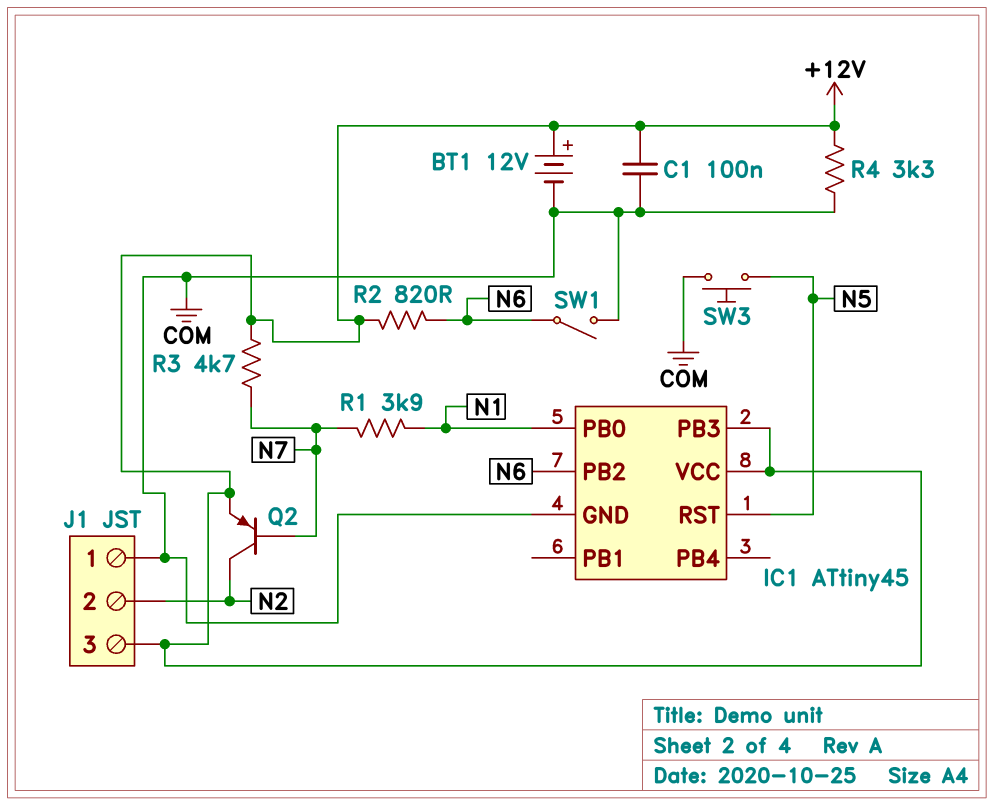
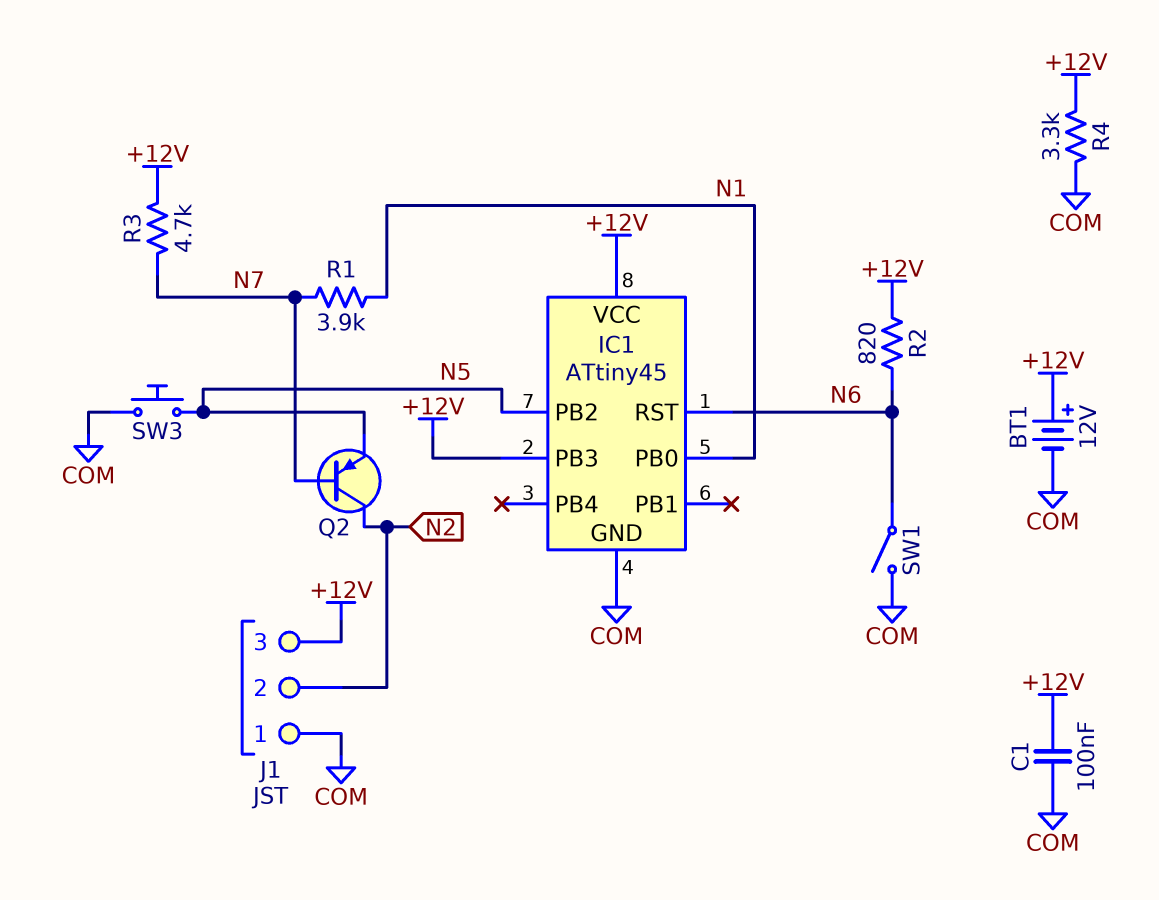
IC1 pin PB2: N6 -> N5
IC1 pin RST: N5 -> N6
Q2: PNP (B N7, C N2, E +12V) -> PNP (B N7, C N2, E N5)

